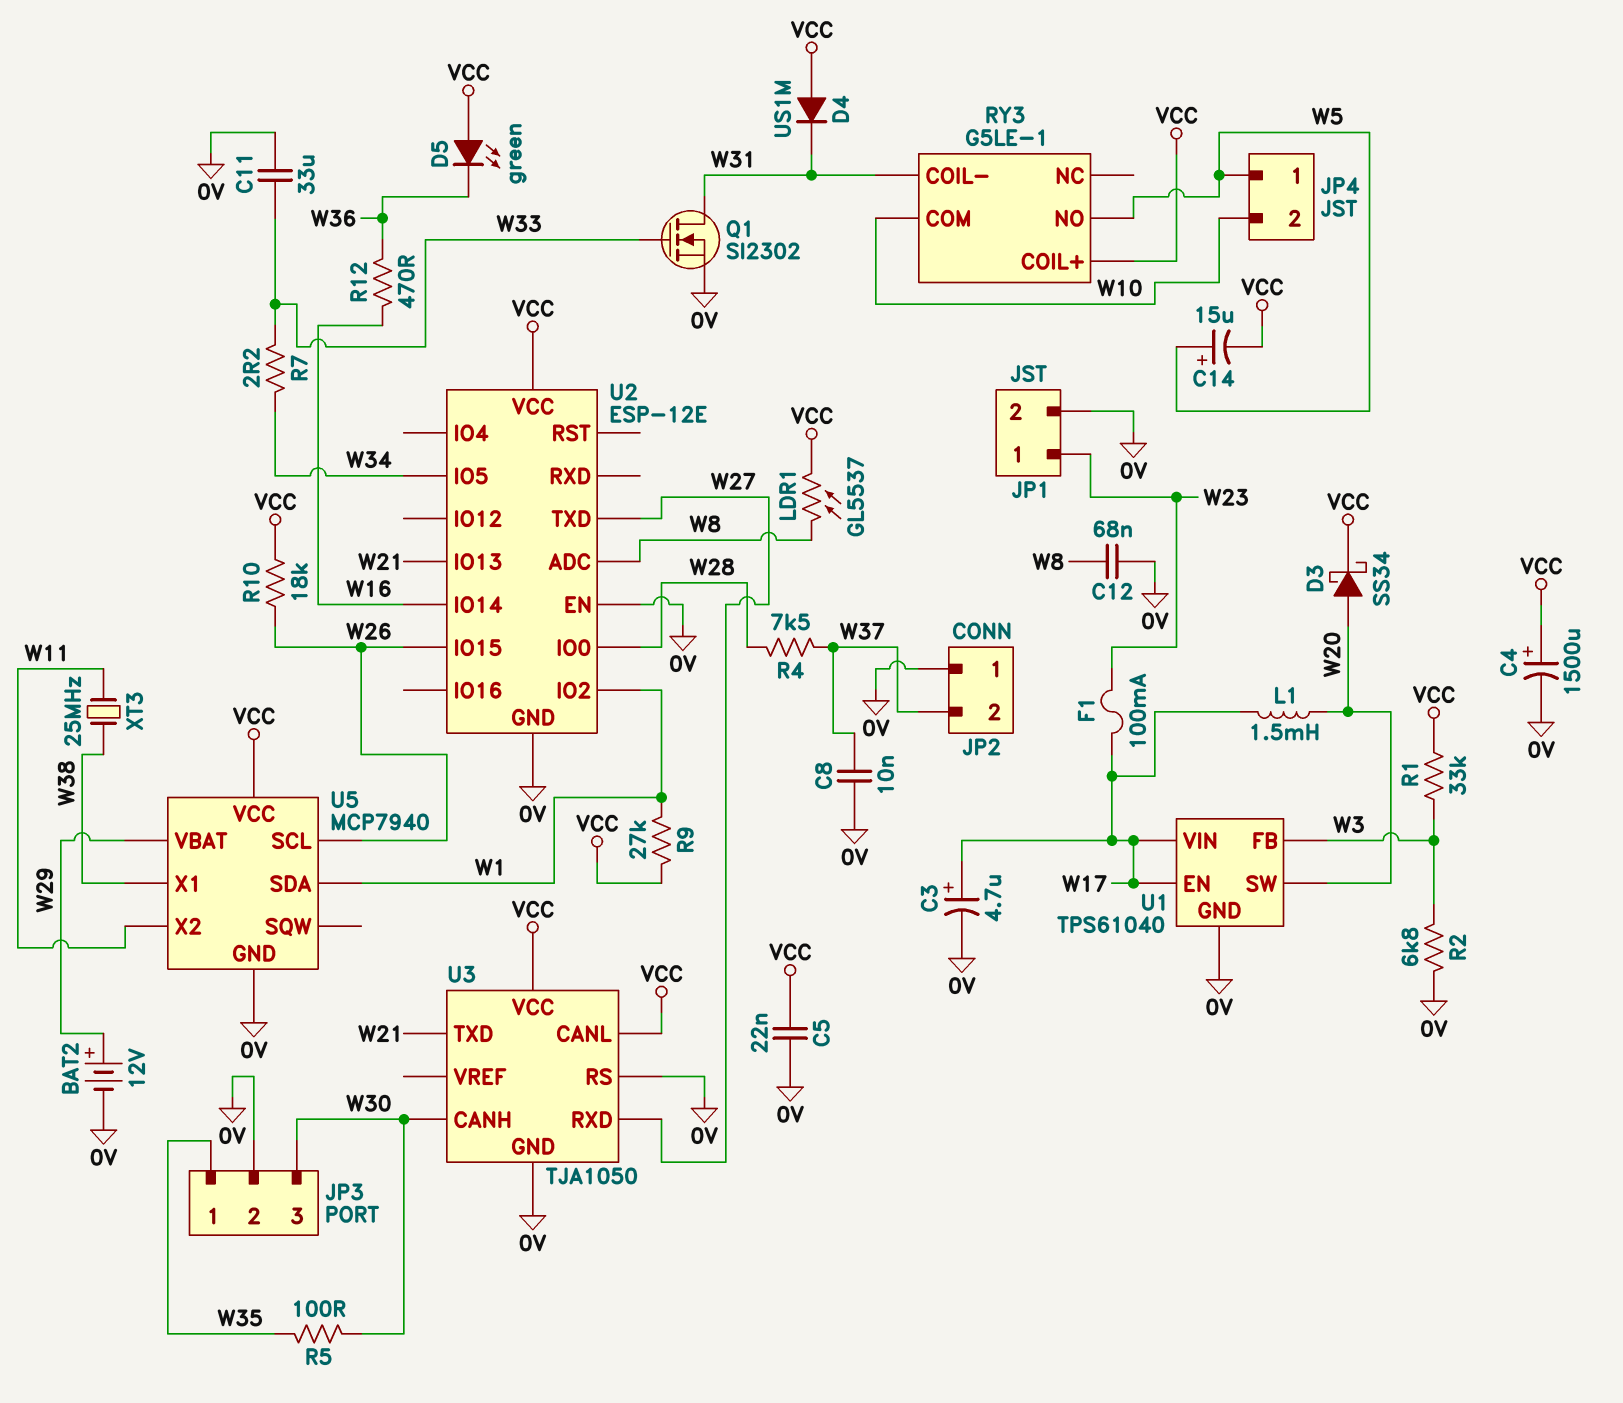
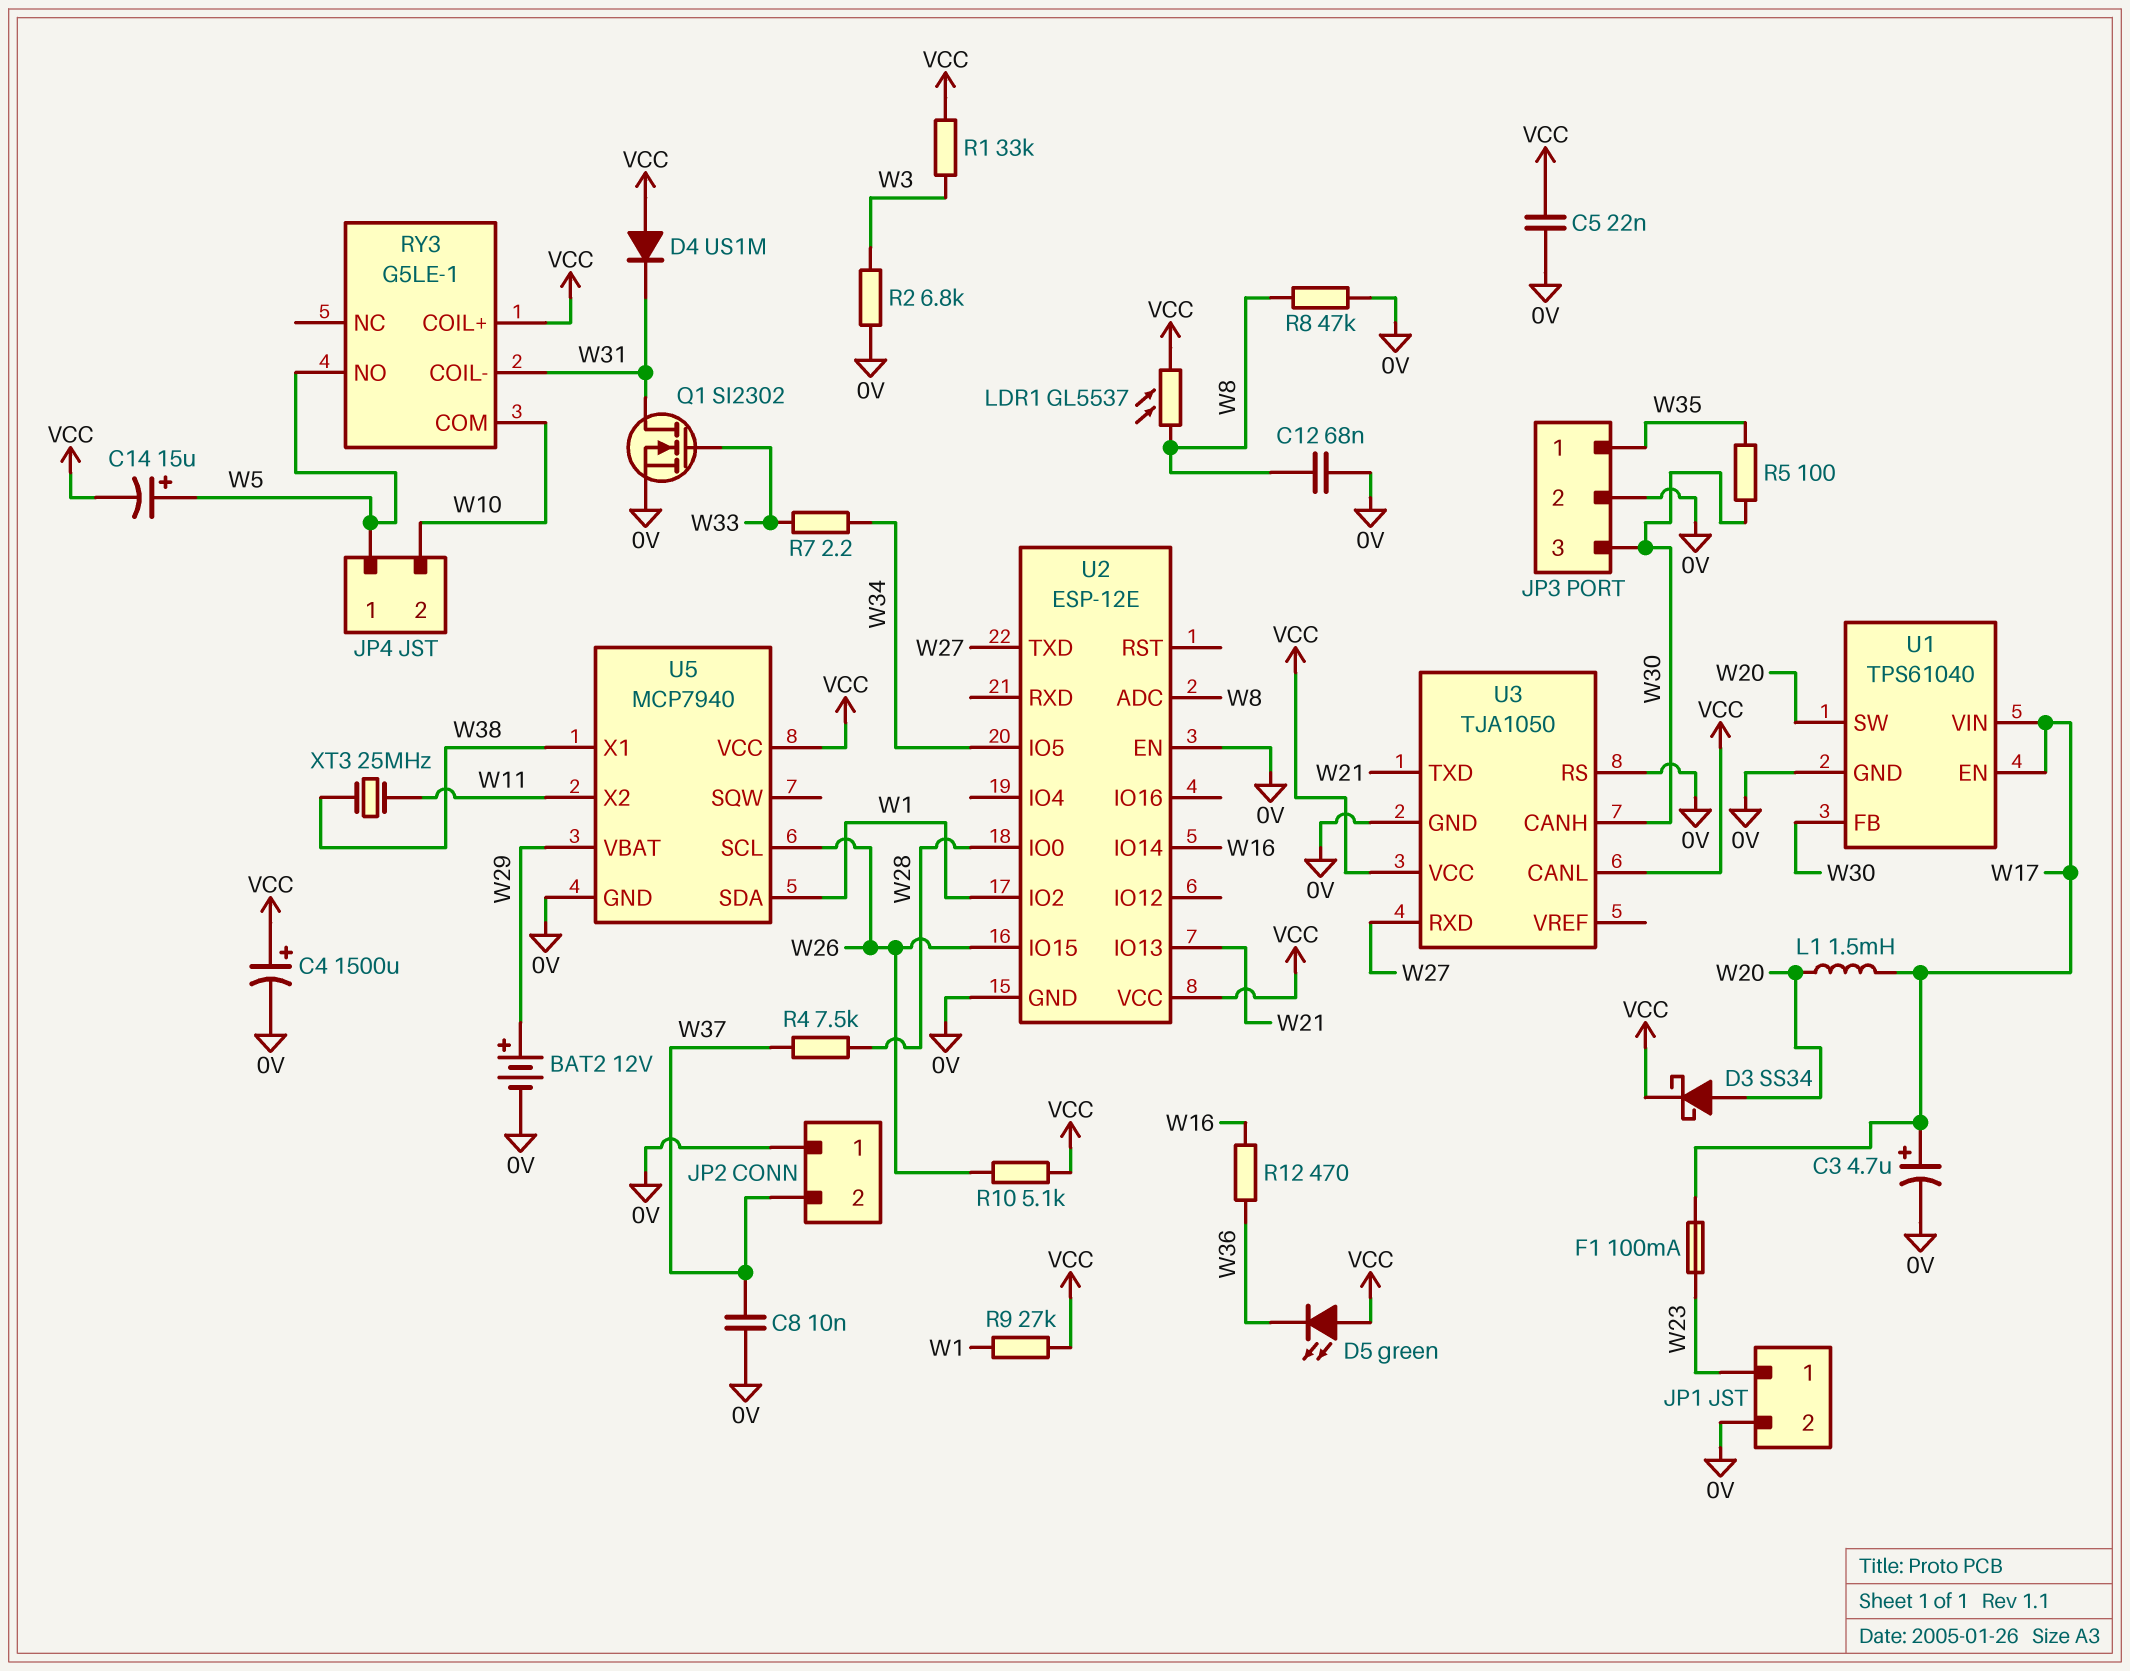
C11: 33uF (0V, W33) -> none
R8: none -> 47k (0V, W8)
R10: 18k (VCC, W26) -> 5.1k (VCC, W26)
U1 pin FB: W3 -> W30

